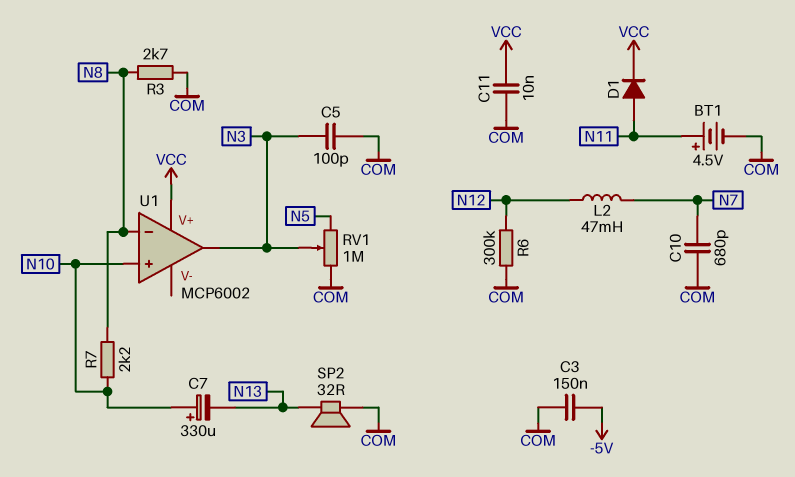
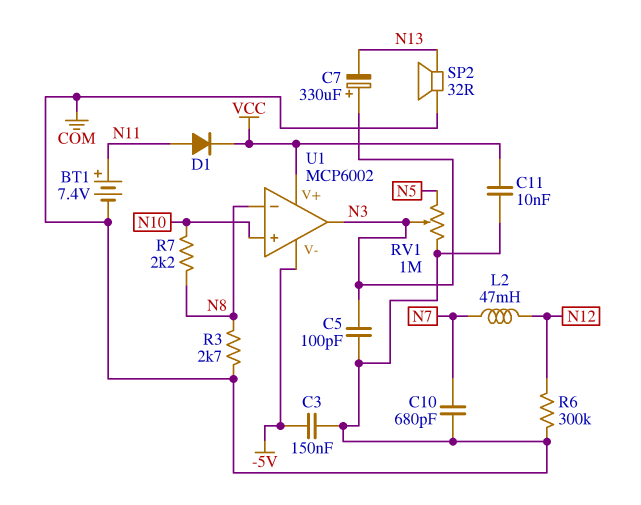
BT1: 4.5V (plus N11, minus COM) -> 7.4V (plus N11, minus COM)
C7: 330uF (plus N10, minus N13) -> 330uF (plus N3, minus N13)
U1 pin V-: none -> -5V

